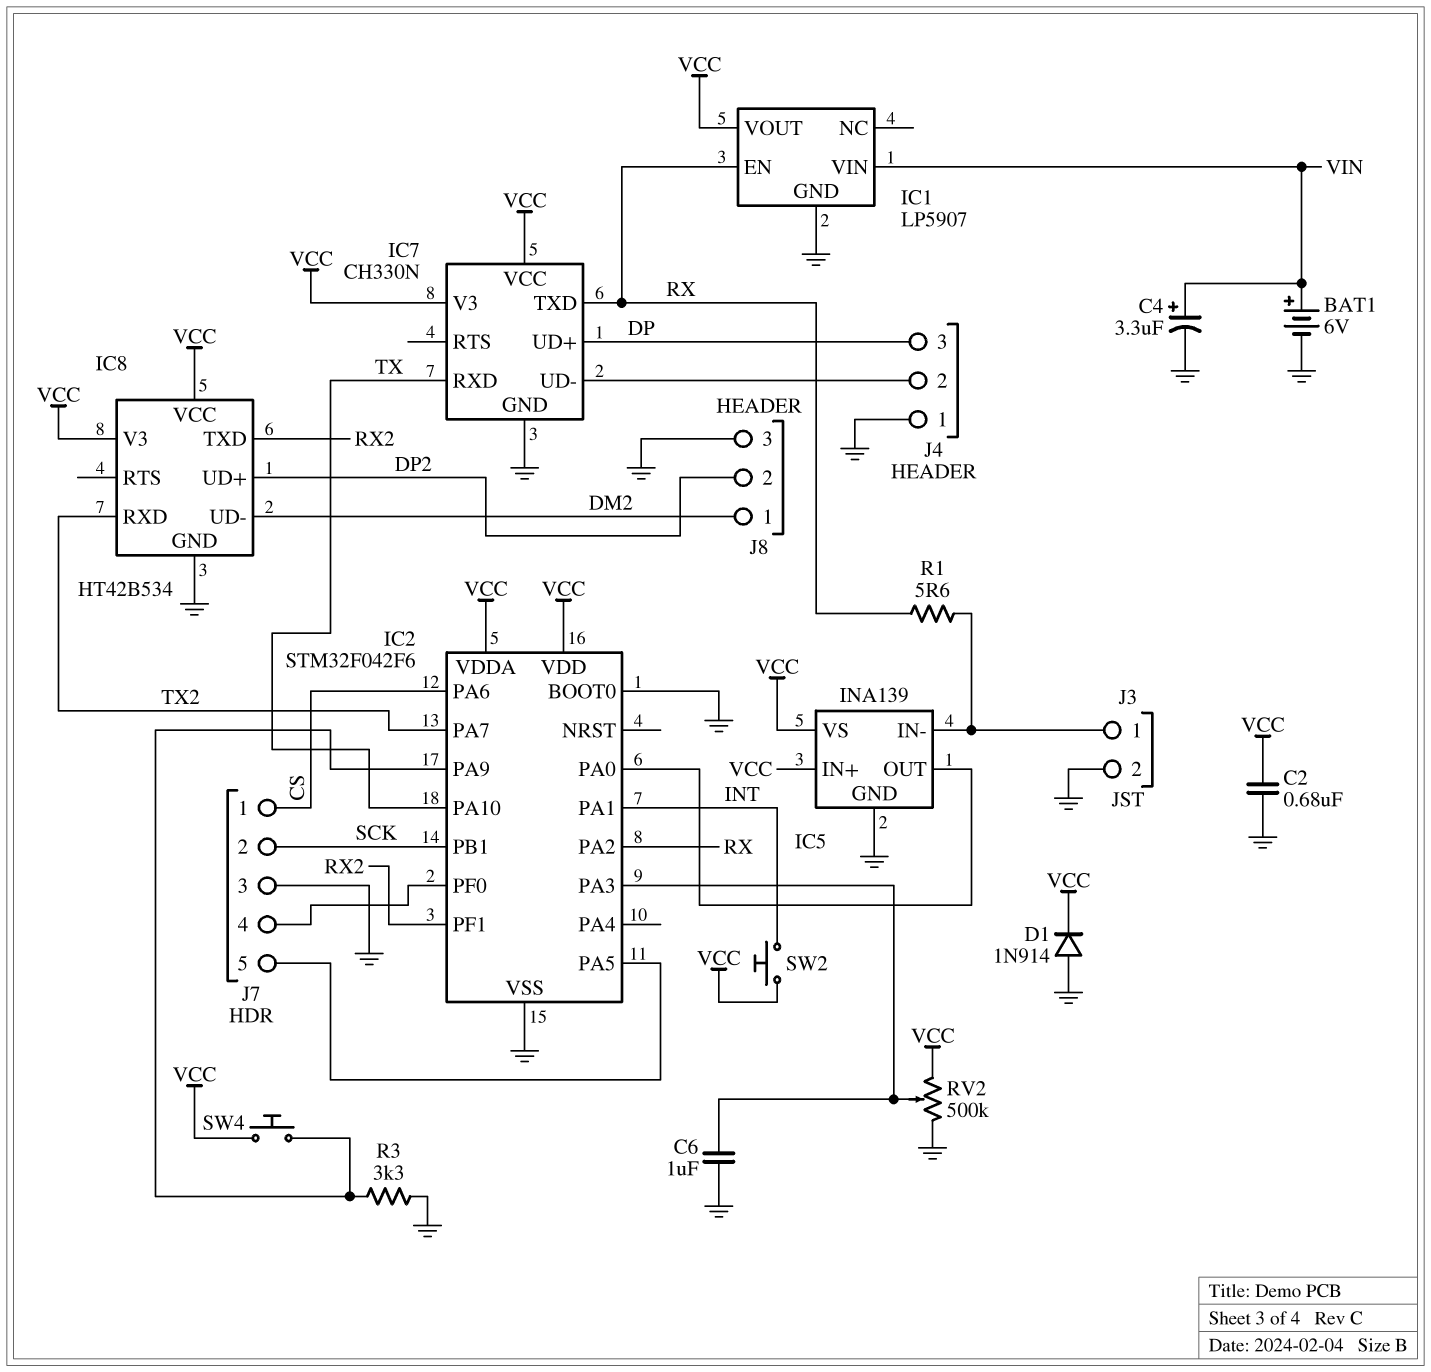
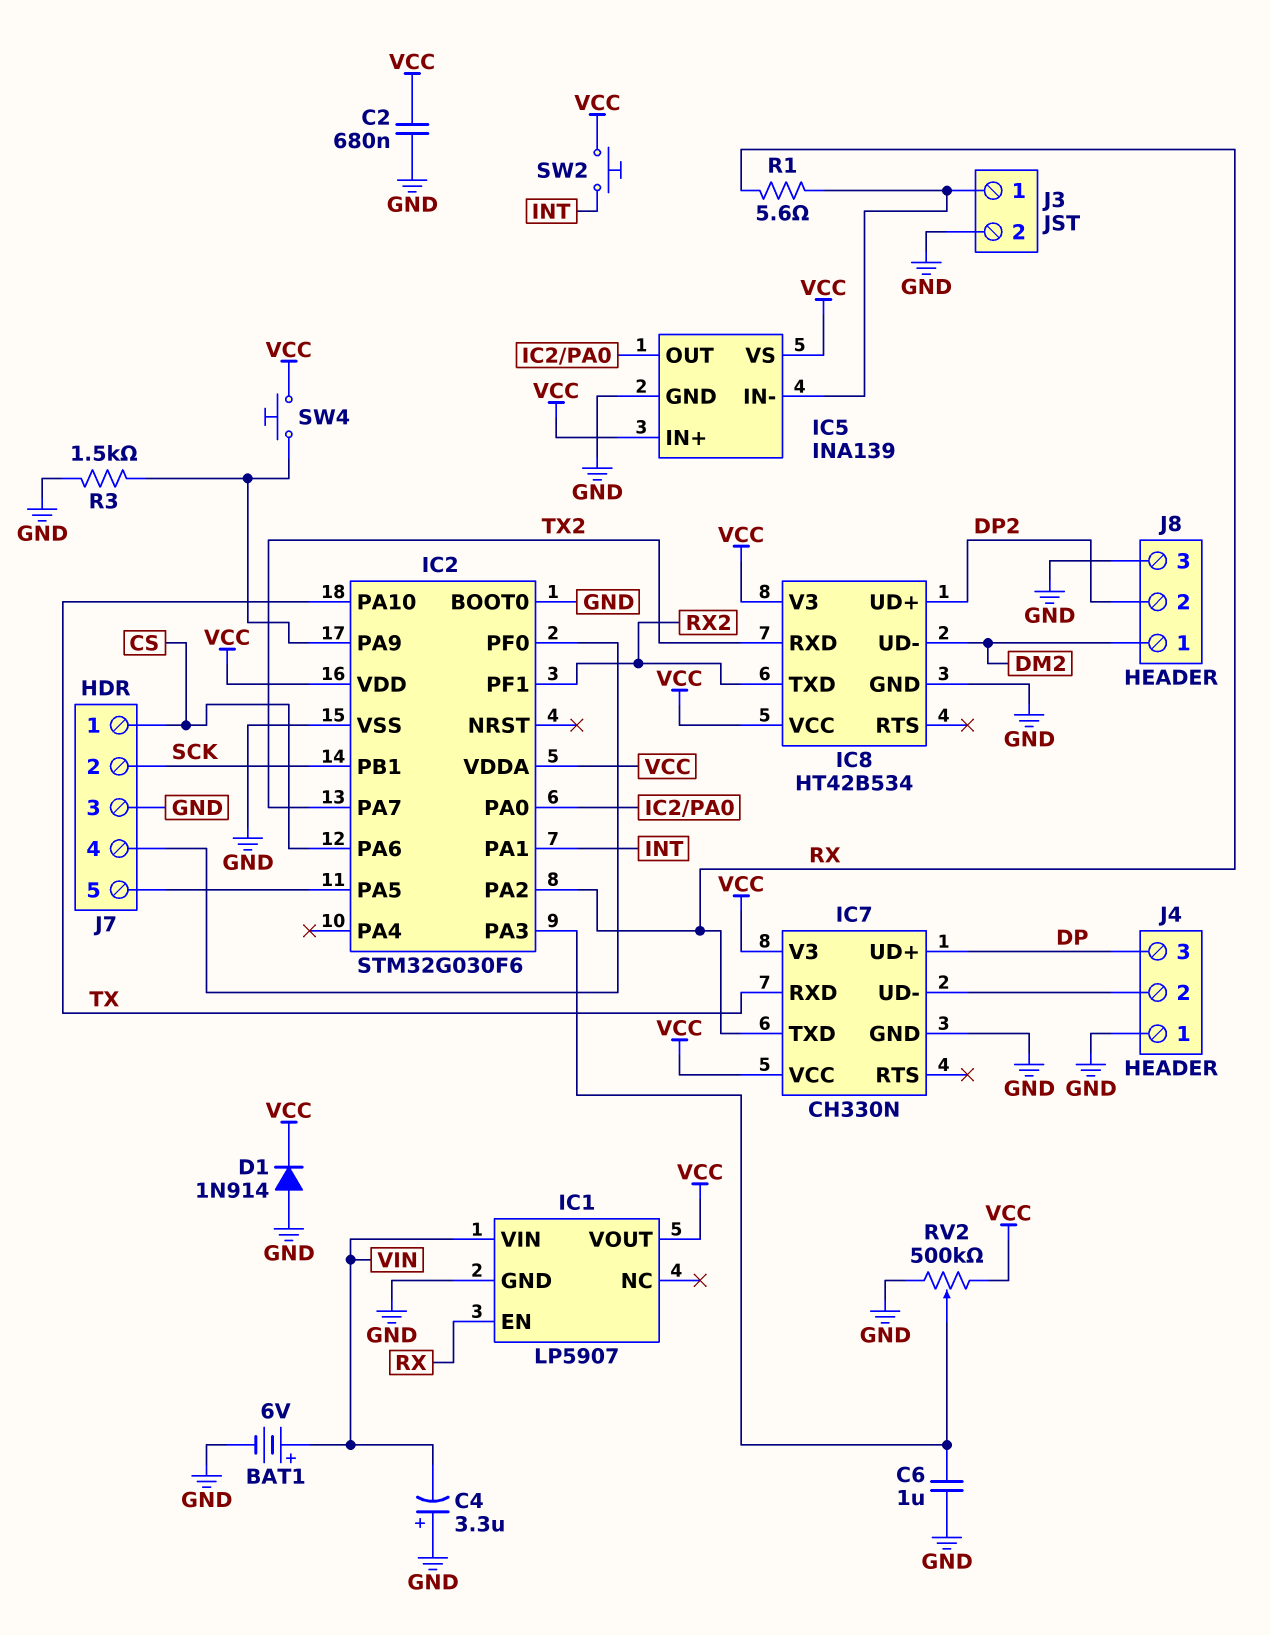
C4: 3.3uF (plus VIN, minus GND) -> 3.3uF (plus GND, minus VIN)
IC2: STM32F042F6 -> STM32G030F6
R3: 3.3k (GND, IC2/PA9) -> 1.5k (GND, IC2/PA9)

